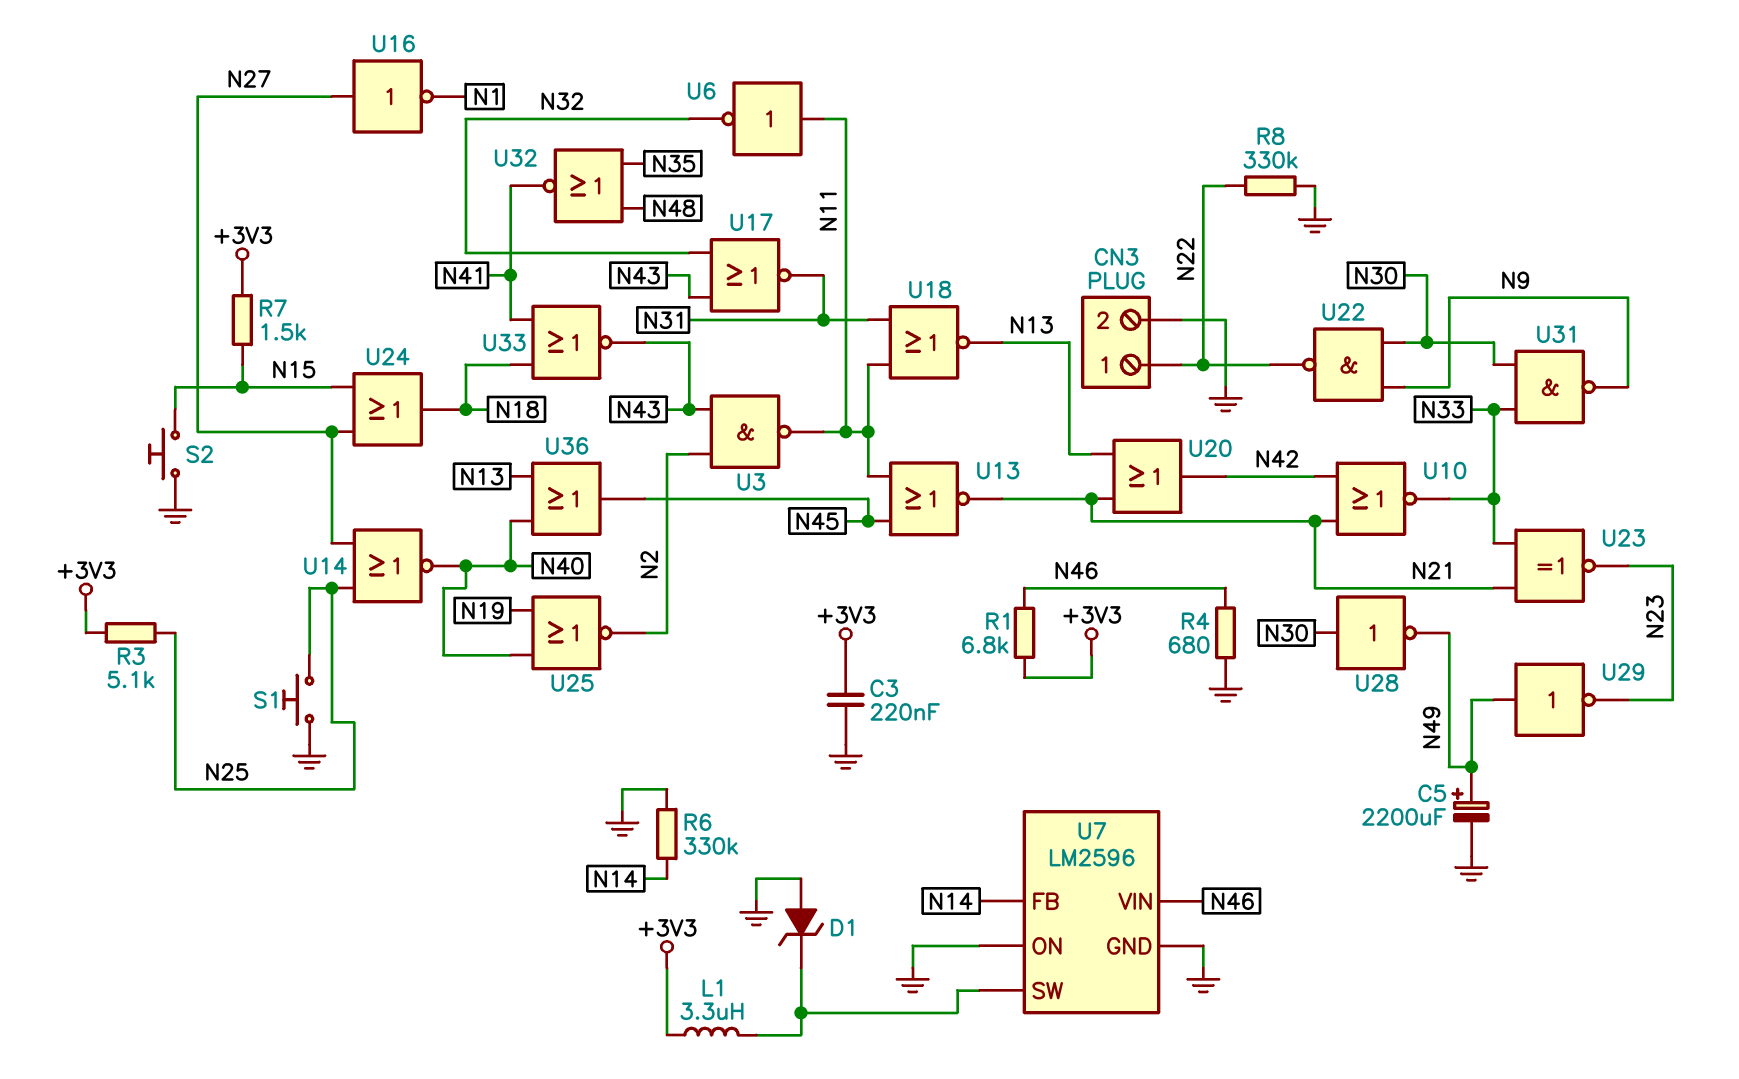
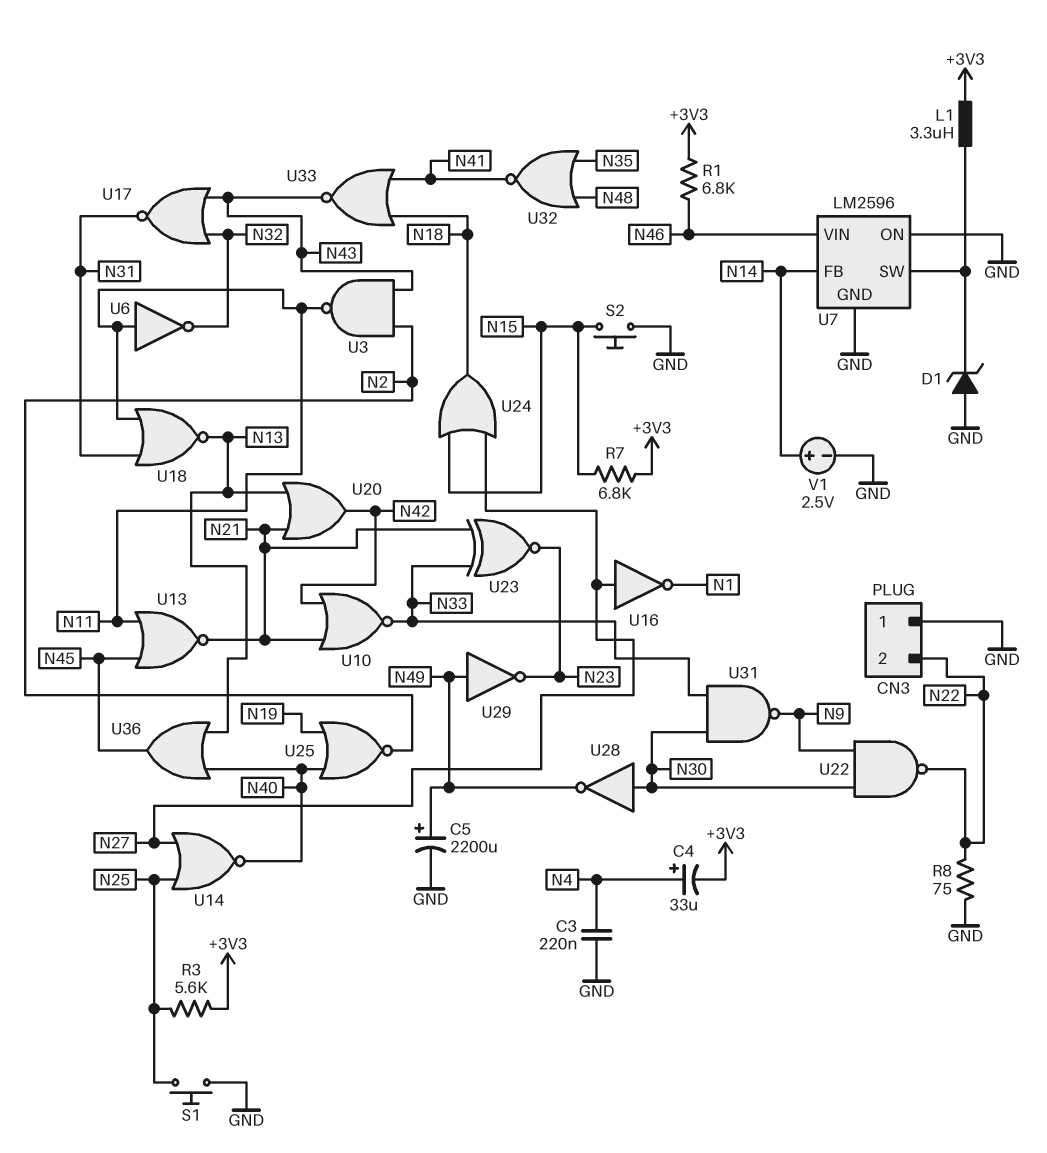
C3: 220nF (+3V3, GND) -> 220nF (GND, N4)
C4: none -> 33uF (plus N4, minus +3V3)
CN3 pin 1: N22 -> GND
CN3 pin 2: GND -> N22
R3: 5.1k (+3V3, N25) -> 5.6k (+3V3, N25)
R4: 680 (GND, N46) -> none
R6: 330k (GND, N14) -> none
R7: 1.5k (+3V3, N15) -> 6.8k (+3V3, N15)
R8: 330k (GND, N22) -> 75 (GND, N22)
V1: none -> 2.5V (plus N14, minus GND)

